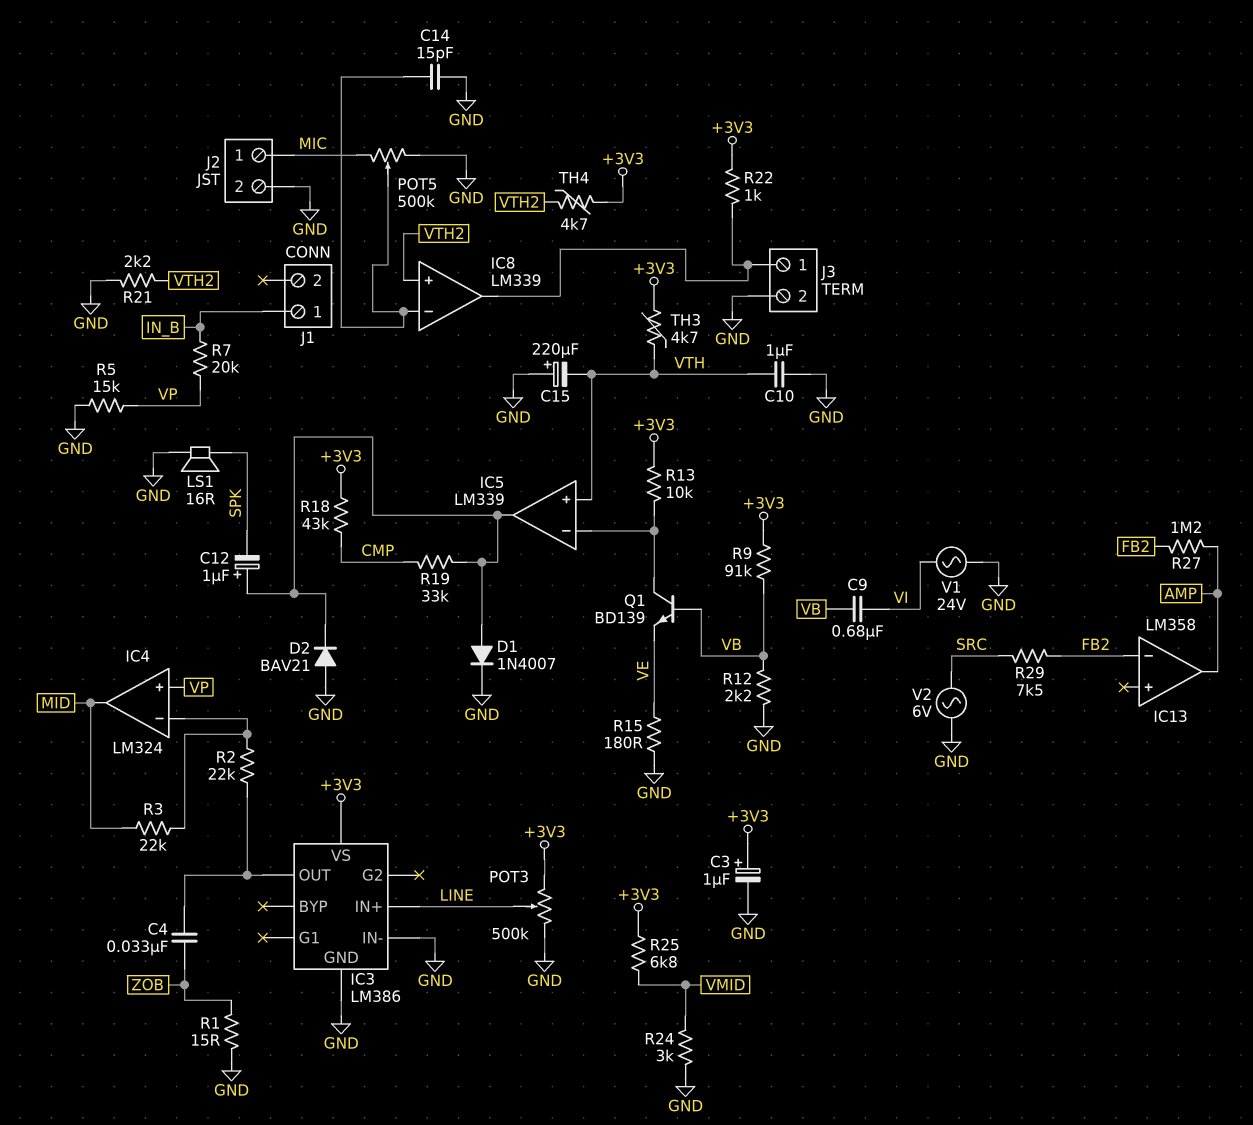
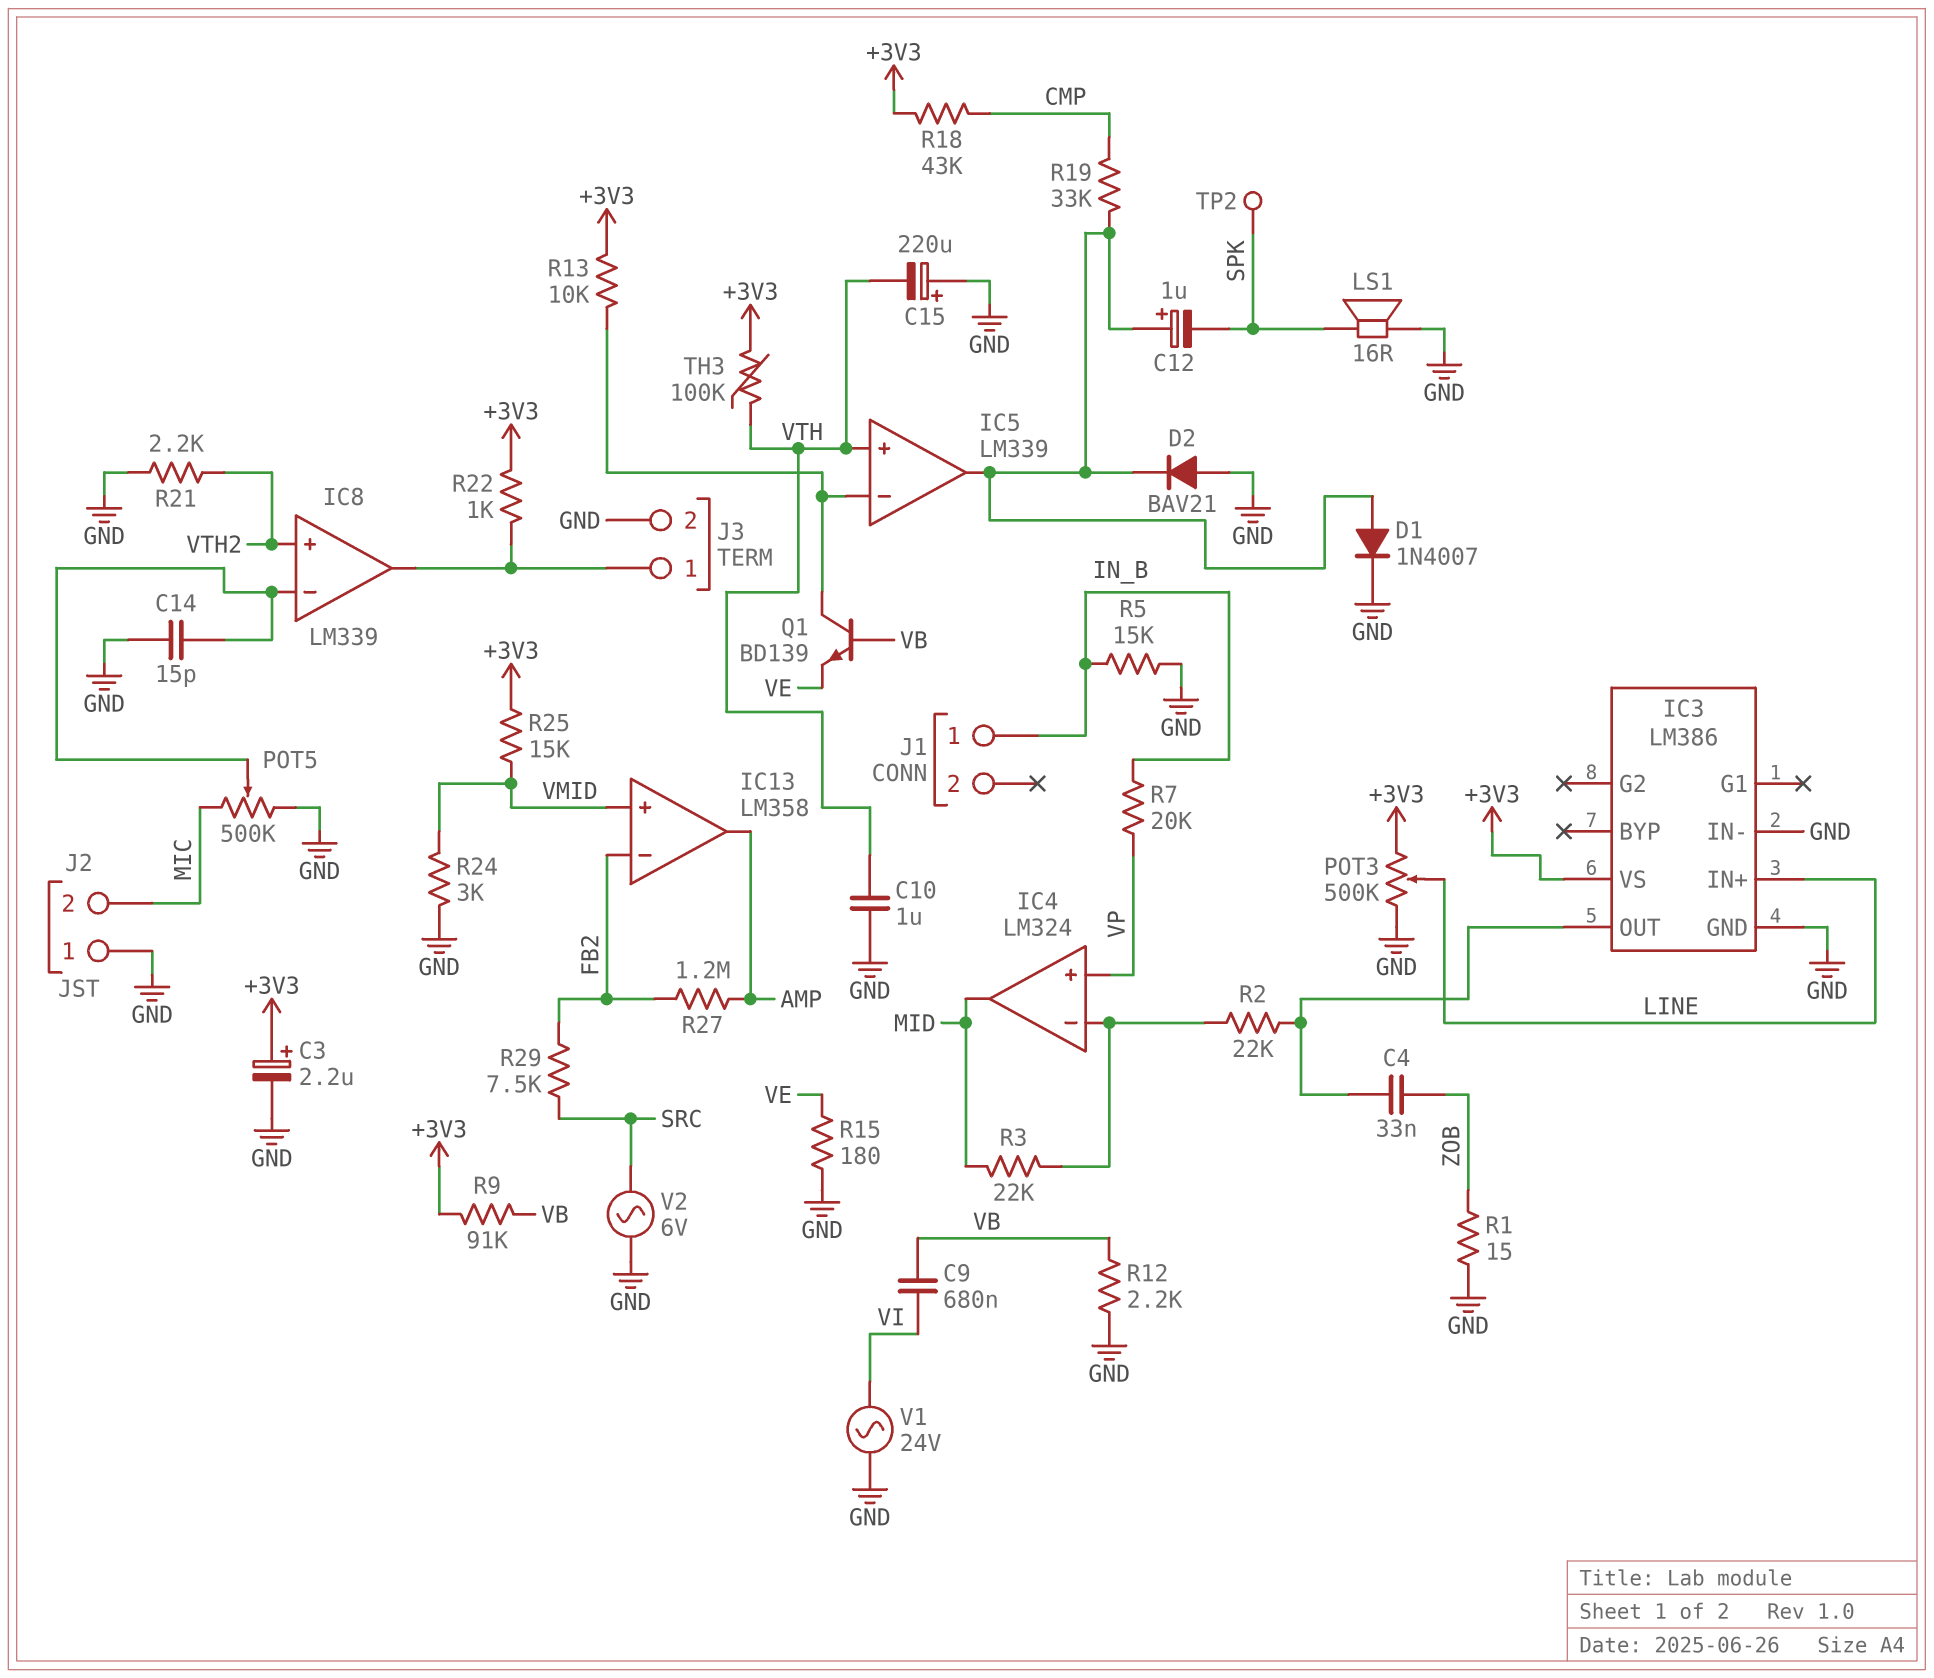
C3: 1uF (plus +3V3, minus GND) -> 2.2uF (plus +3V3, minus GND)
IC13 pin in+: none -> VMID
J2 pin 1: MIC -> GND
J2 pin 2: GND -> MIC
R5: 15k (GND, VP) -> 15k (GND, IN_B)
R25: 6.8k (+3V3, VMID) -> 15k (+3V3, VMID)
TH3: 4.7k (+3V3, VTH) -> 100k (+3V3, VTH)
TH4: 4.7k (+3V3, VTH2) -> none
TP2: none -> test point (SPK)

